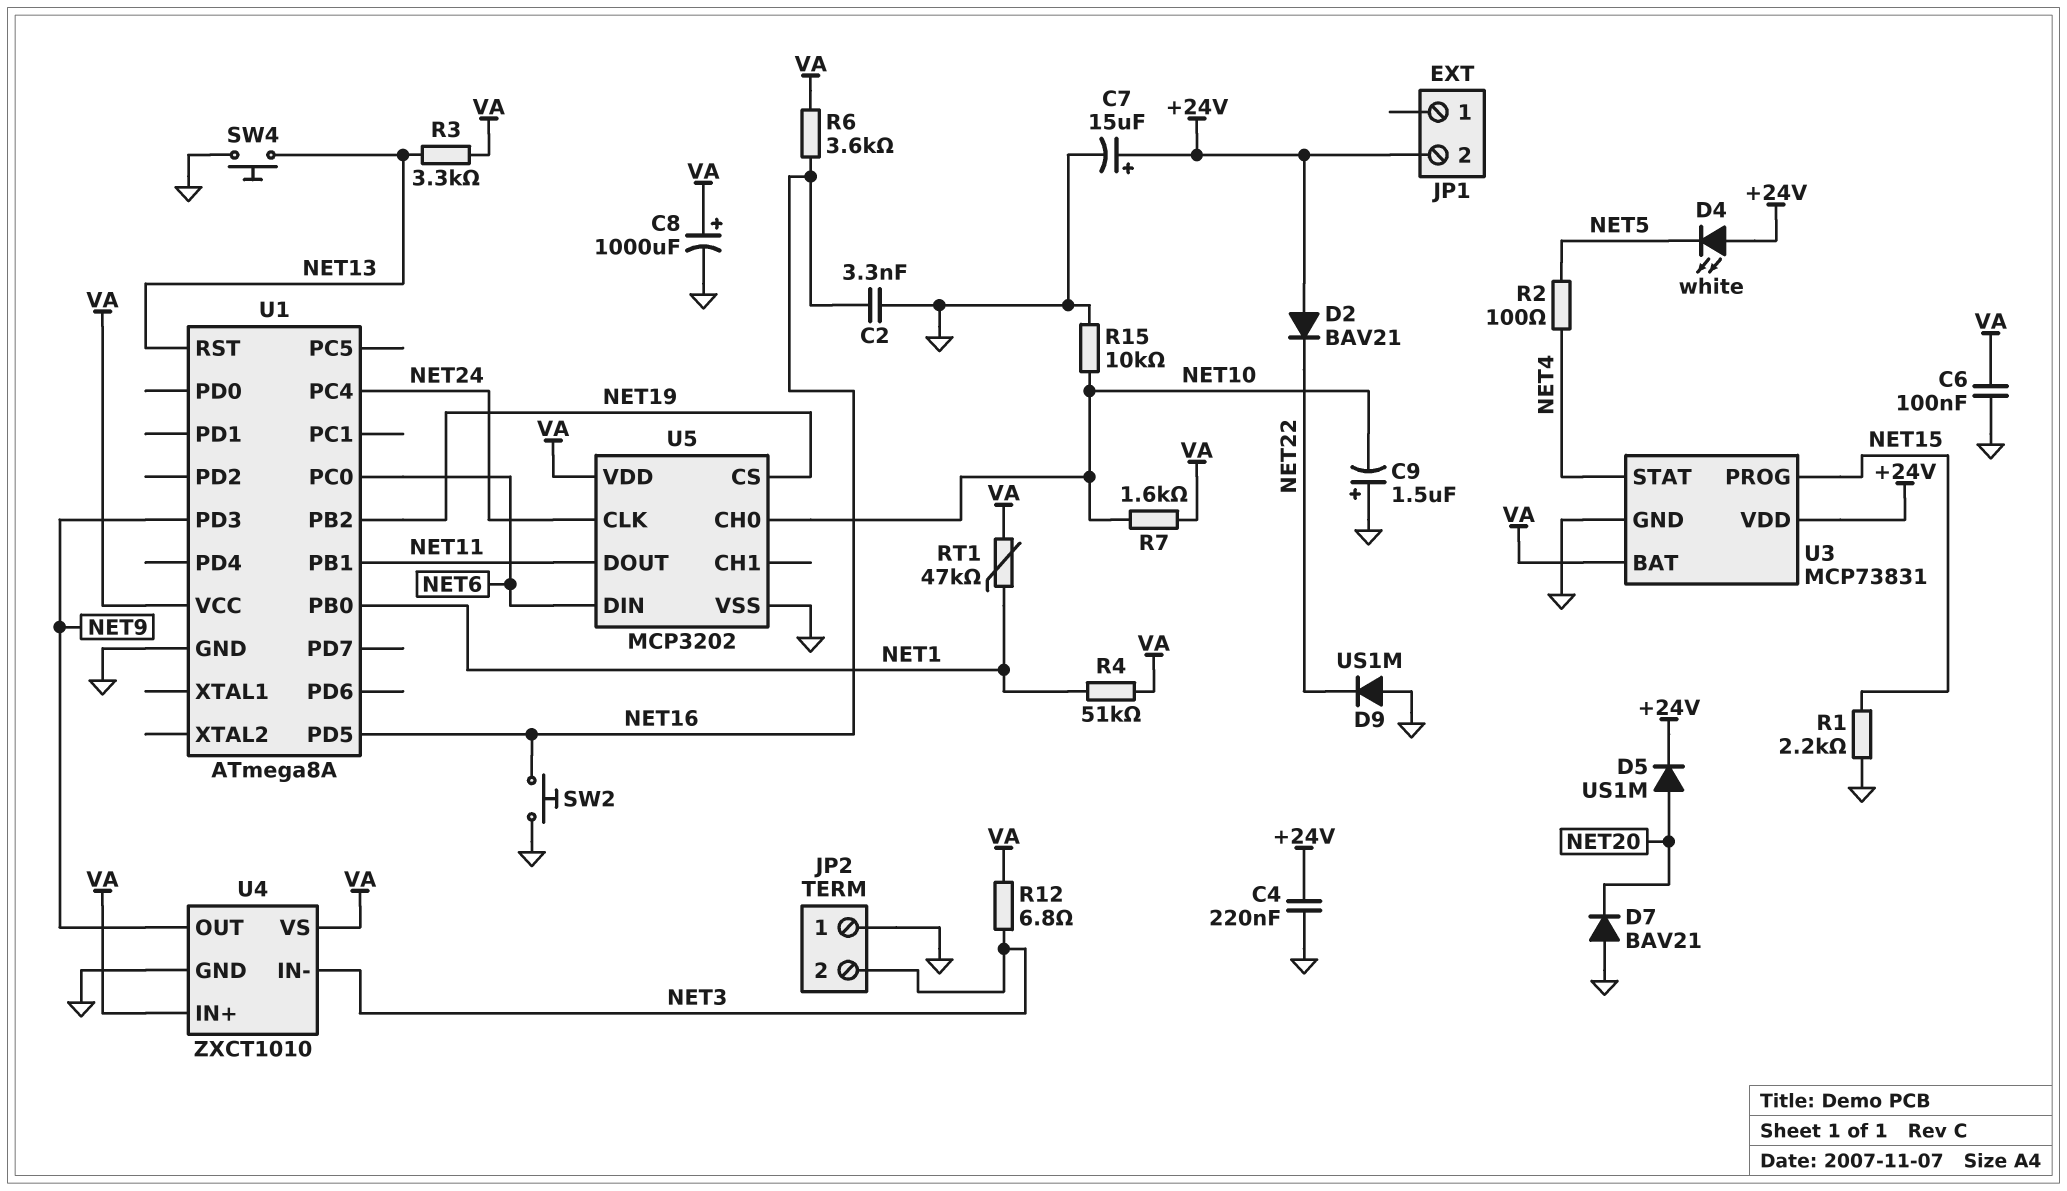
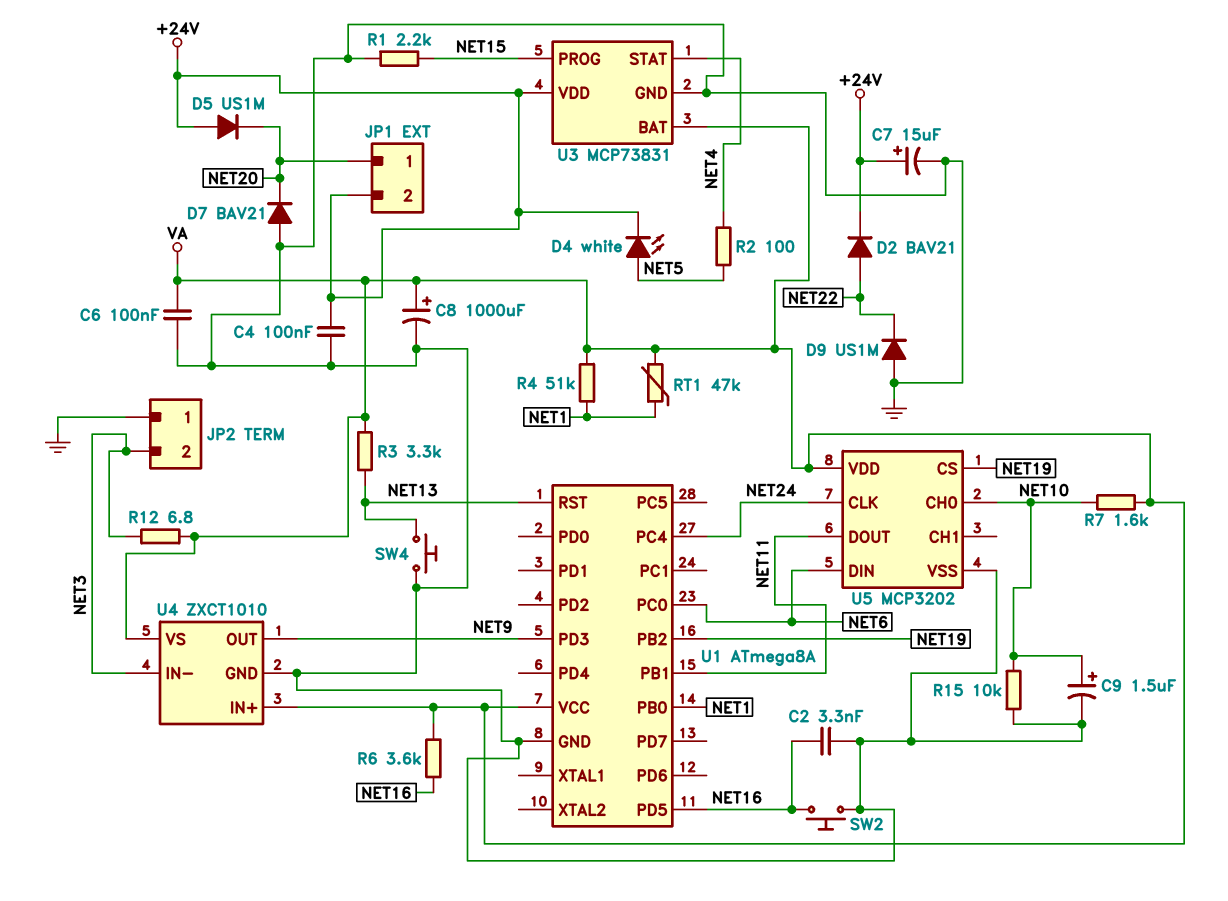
C4: 220nF (+24V, GND) -> 100nF (+24V, GND)
C9: 1.5uF (plus GND, minus NET10) -> 1.5uF (plus NET10, minus GND)
D2: diode BAV21 (A +24V, K NET22) -> diode BAV21 (A NET22, K +24V)
D4: LED white (A +24V, K NET5) -> LED white (A NET5, K +24V)
D5: diode US1M (A NET20, K +24V) -> diode US1M (A +24V, K NET20)
JP1 pin 1: none -> NET20

